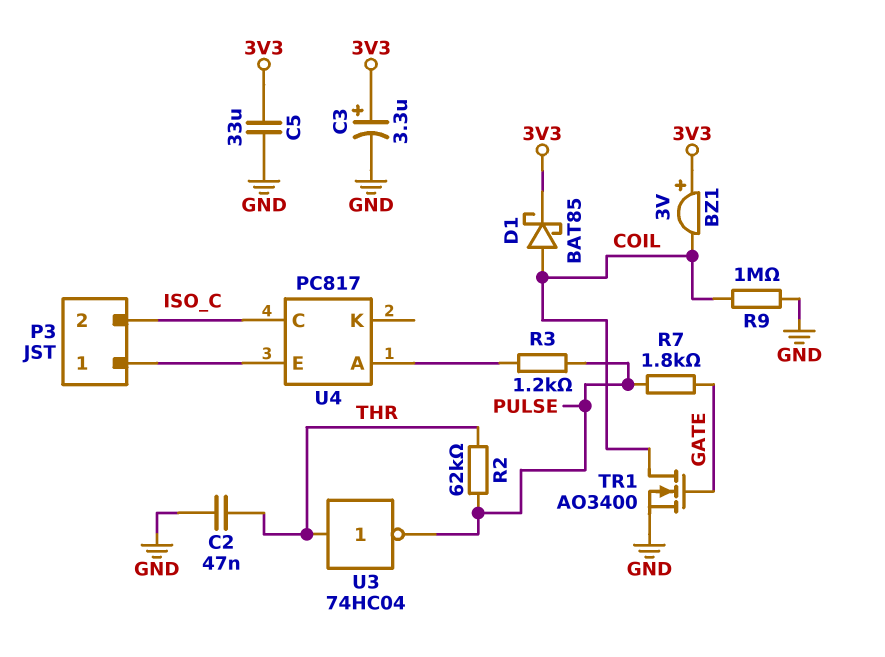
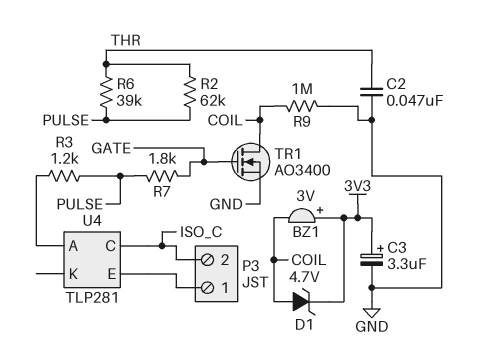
C5: 33uF (3V3, GND) -> none
D1: schottky BAT85 (A COIL, K 3V3) -> zener 4.7V (A COIL, K 3V3)
R6: none -> 39k (PULSE, THR)
U3: NOT 74HC04 (in THR, out PULSE) -> none
U4: PC817 -> TLP281

